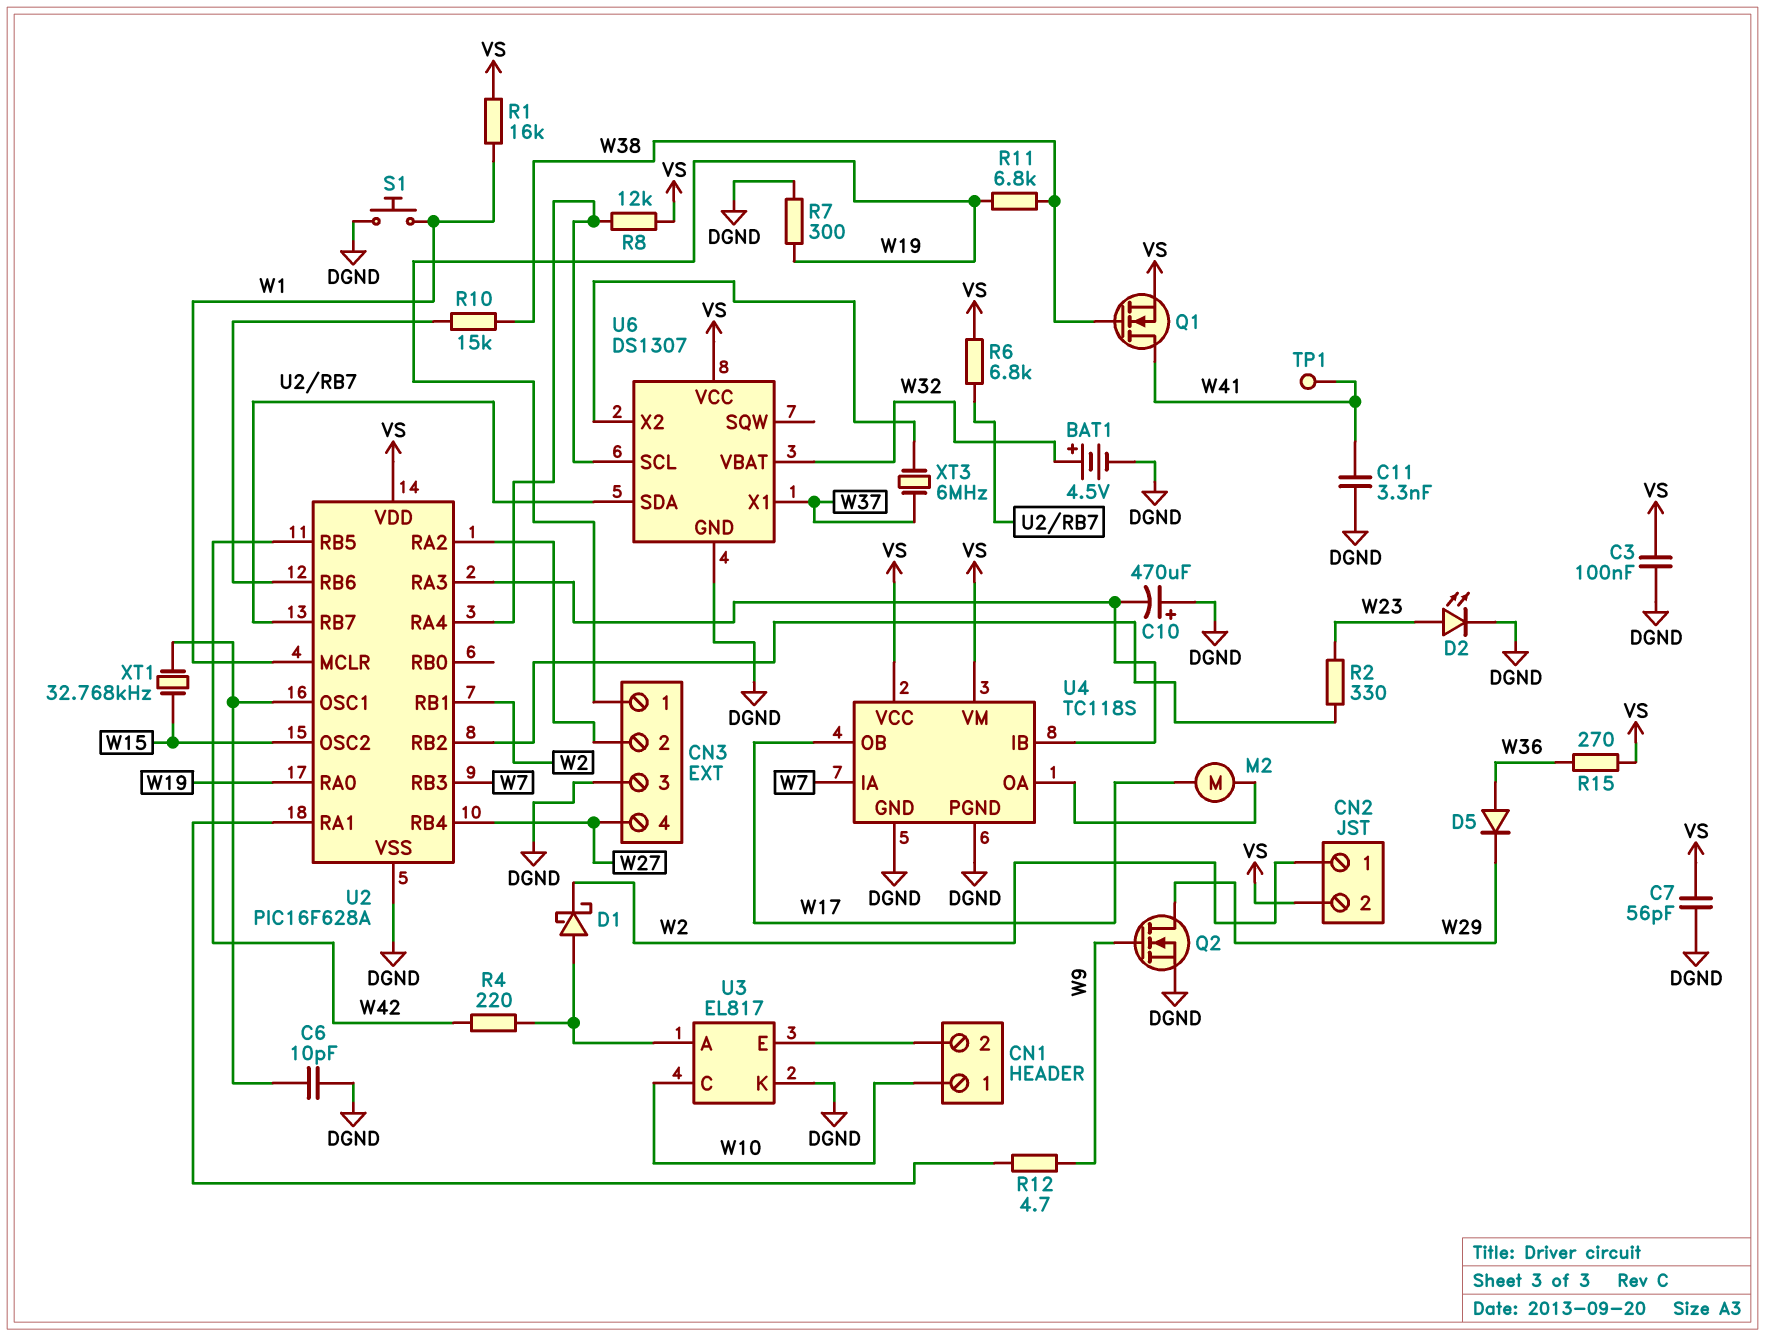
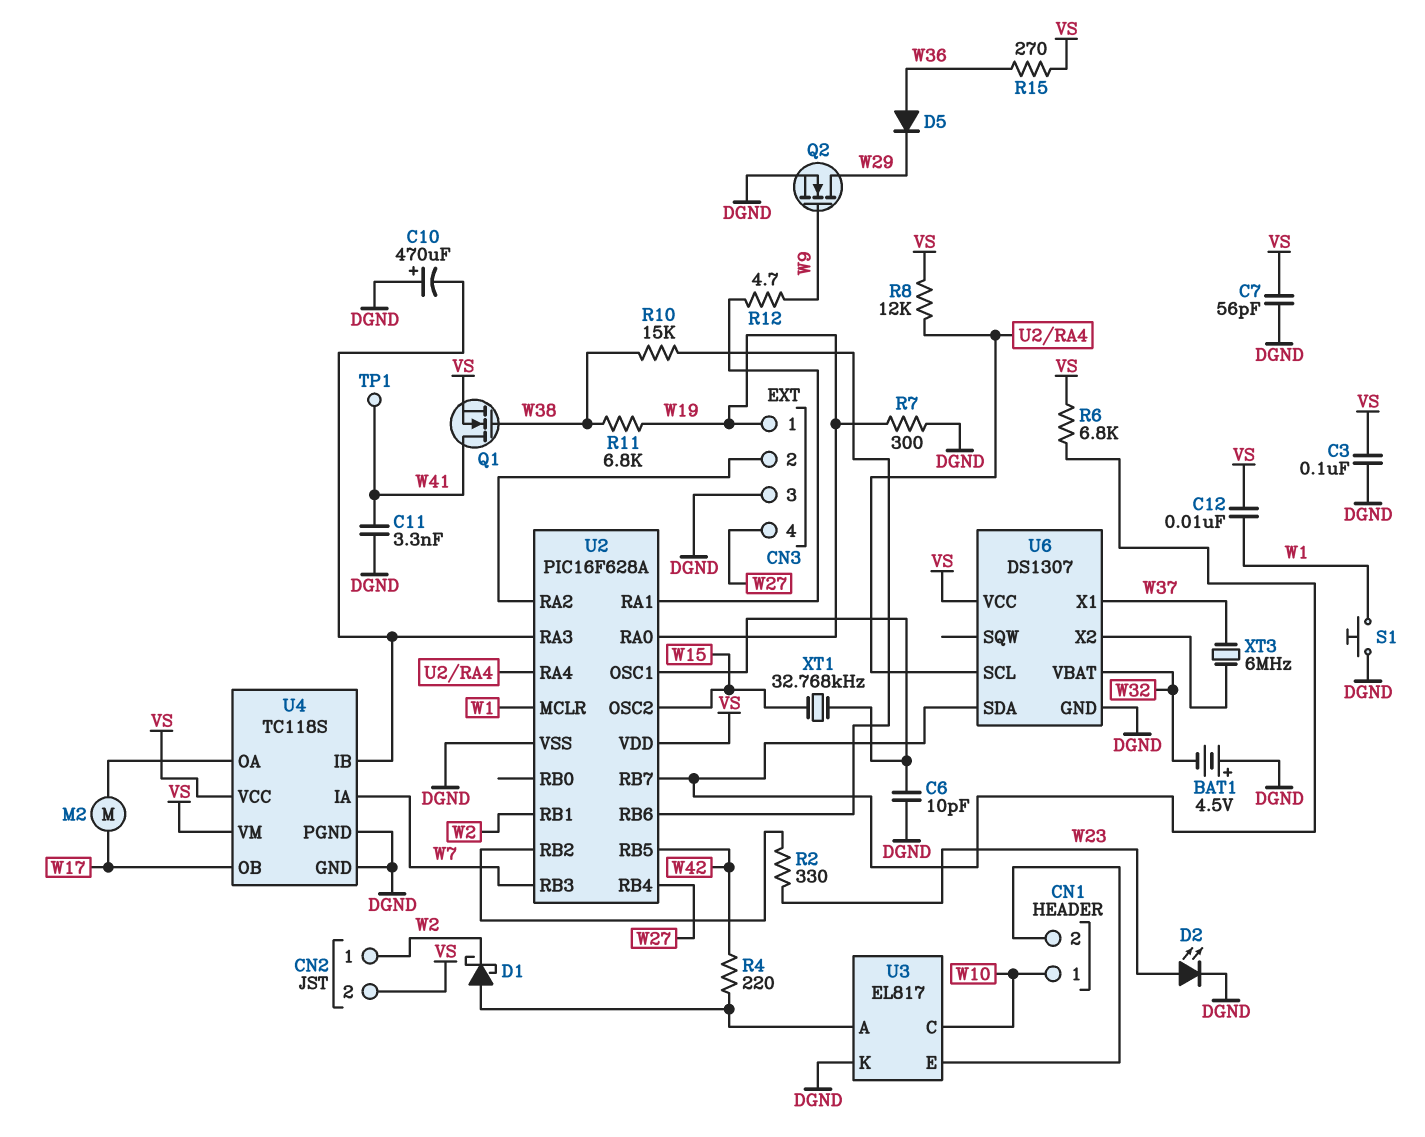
BAT1: 4.5V (plus W32, minus DGND) -> 4.5V (plus DGND, minus W32)
C12: none -> 10nF (VS, W1)
R1: 16k (VS, W1) -> none

